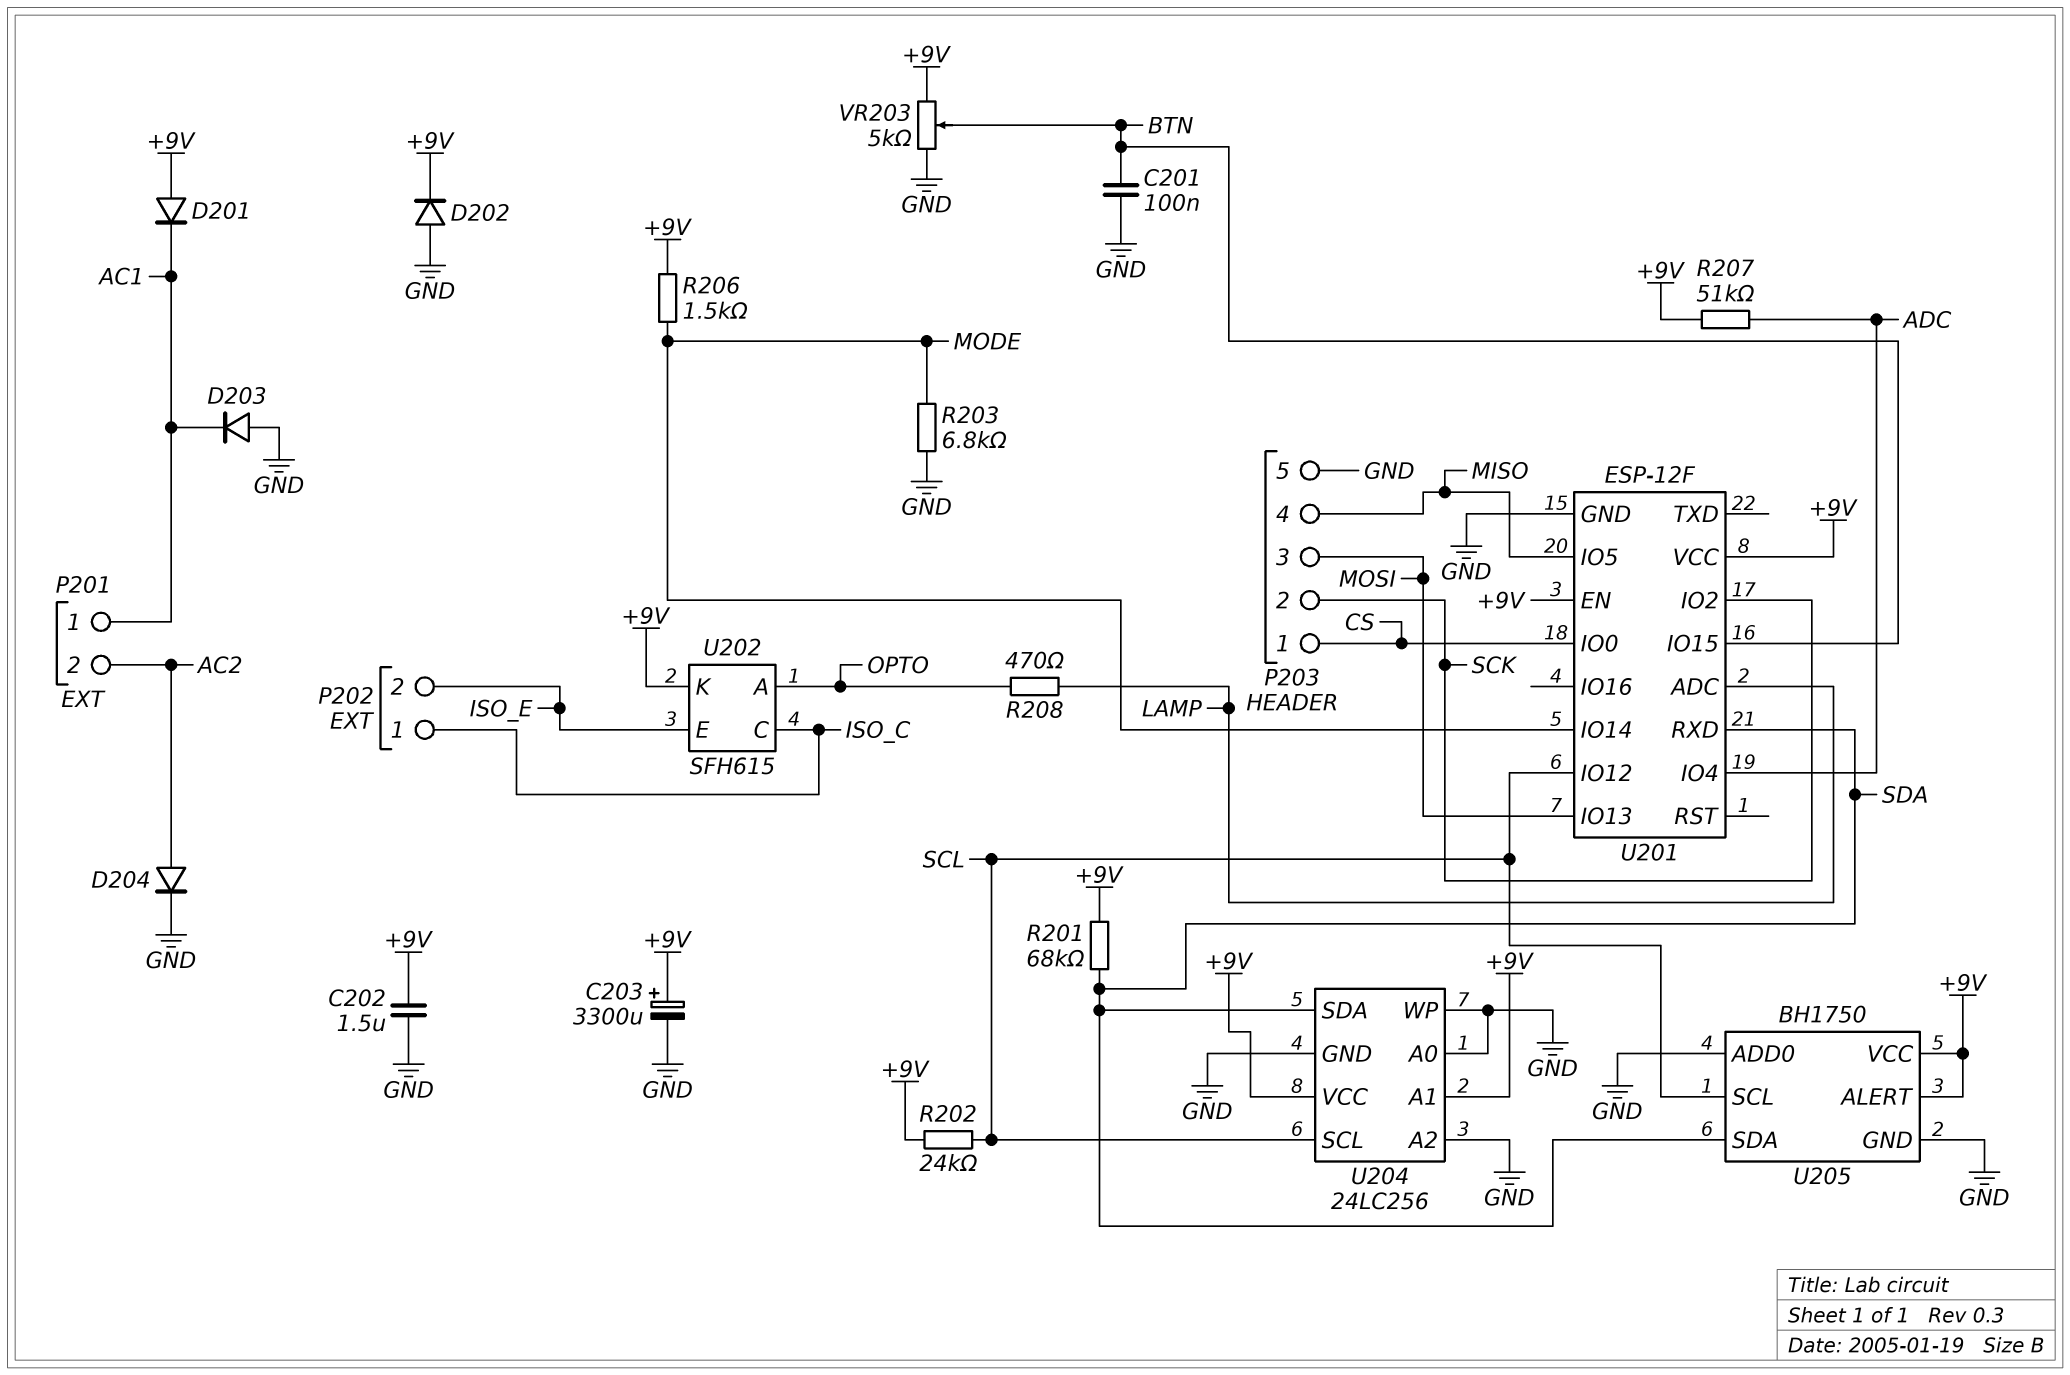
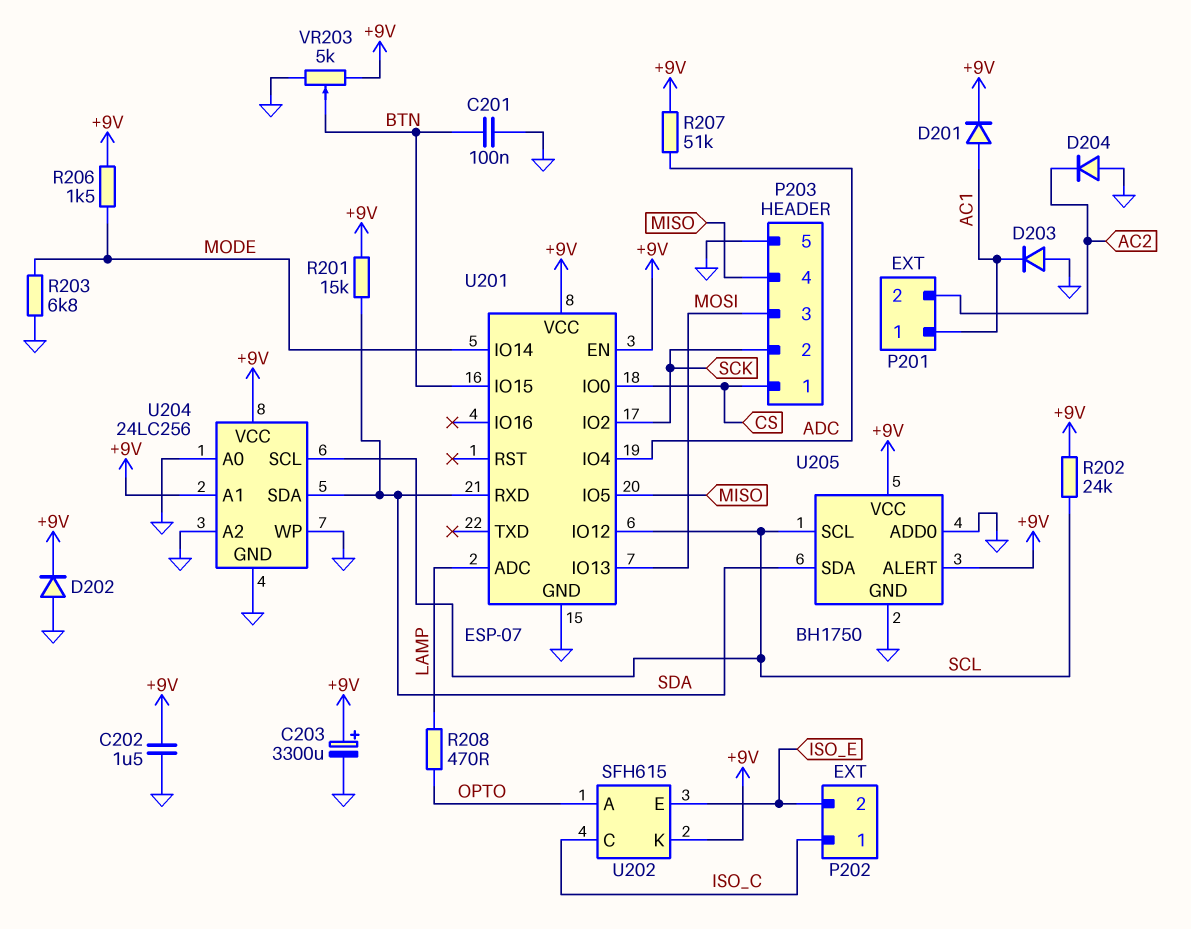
D201: diode (A +9V, K AC1) -> diode (A AC1, K +9V)
D204: diode (A AC2, K GND) -> diode (A GND, K AC2)
R201: 68k (+9V, SDA) -> 15k (+9V, SDA)
U201: ESP-12F -> ESP-07

